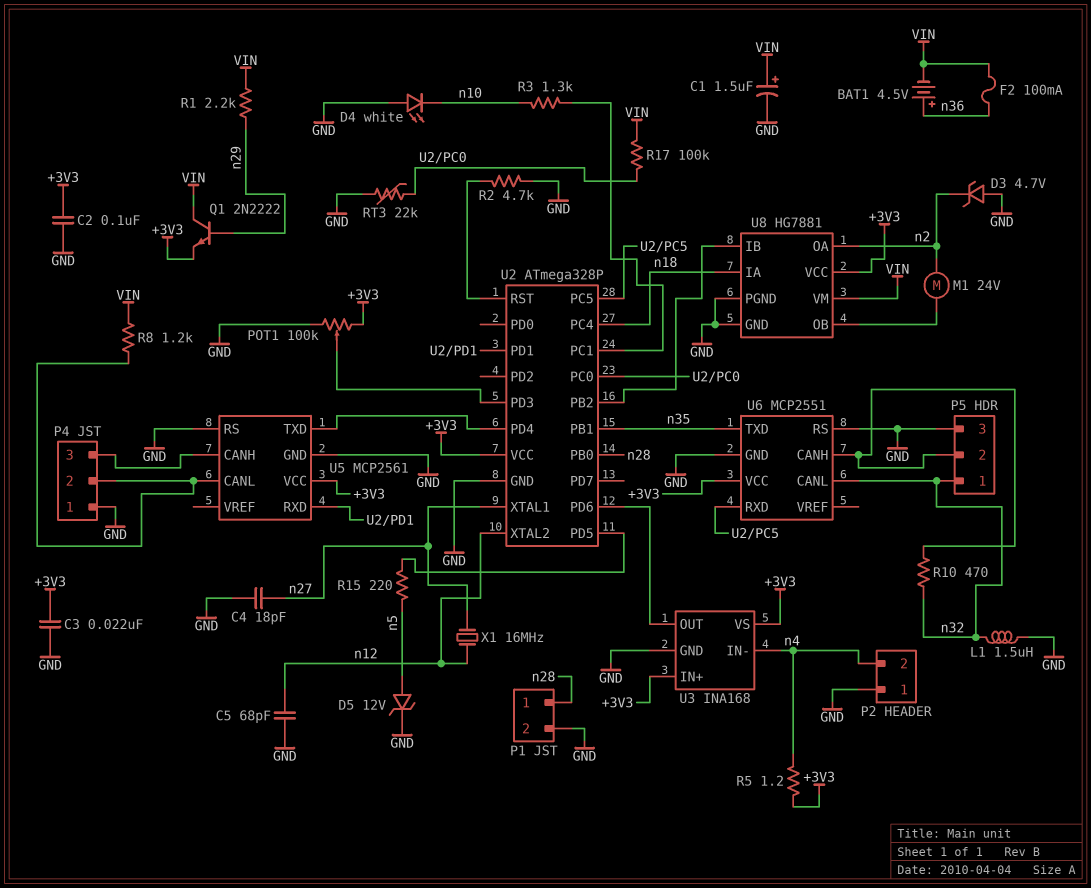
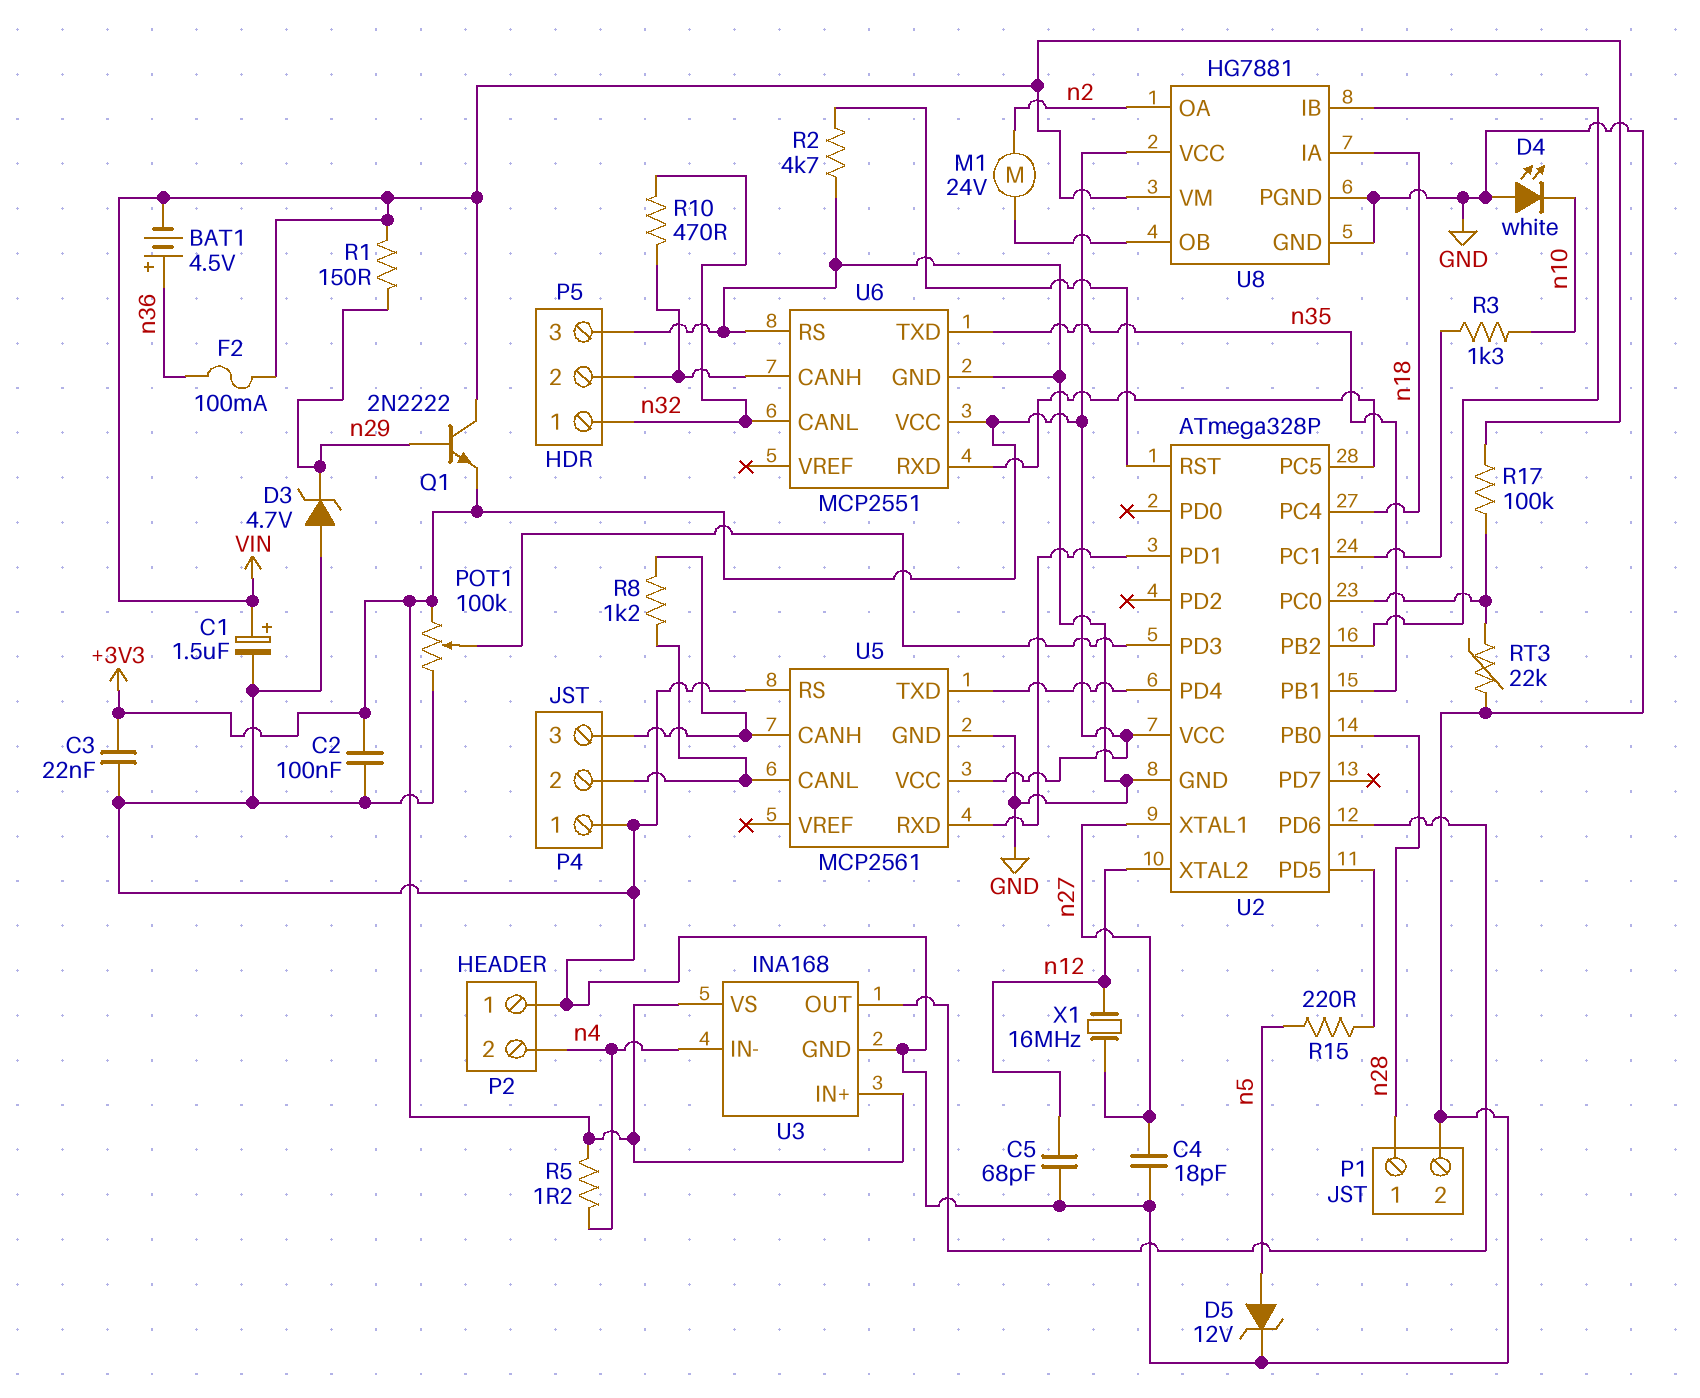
D3: zener 4.7V (A GND, K n2) -> zener 4.7V (A GND, K n29)
L1: 1.5uH (GND, n32) -> none
R1: 2.2k (VIN, n29) -> 150 (VIN, n29)
R8: 1.2k (P4/2, VIN) -> 1.2k (P4/2, P4/3)

